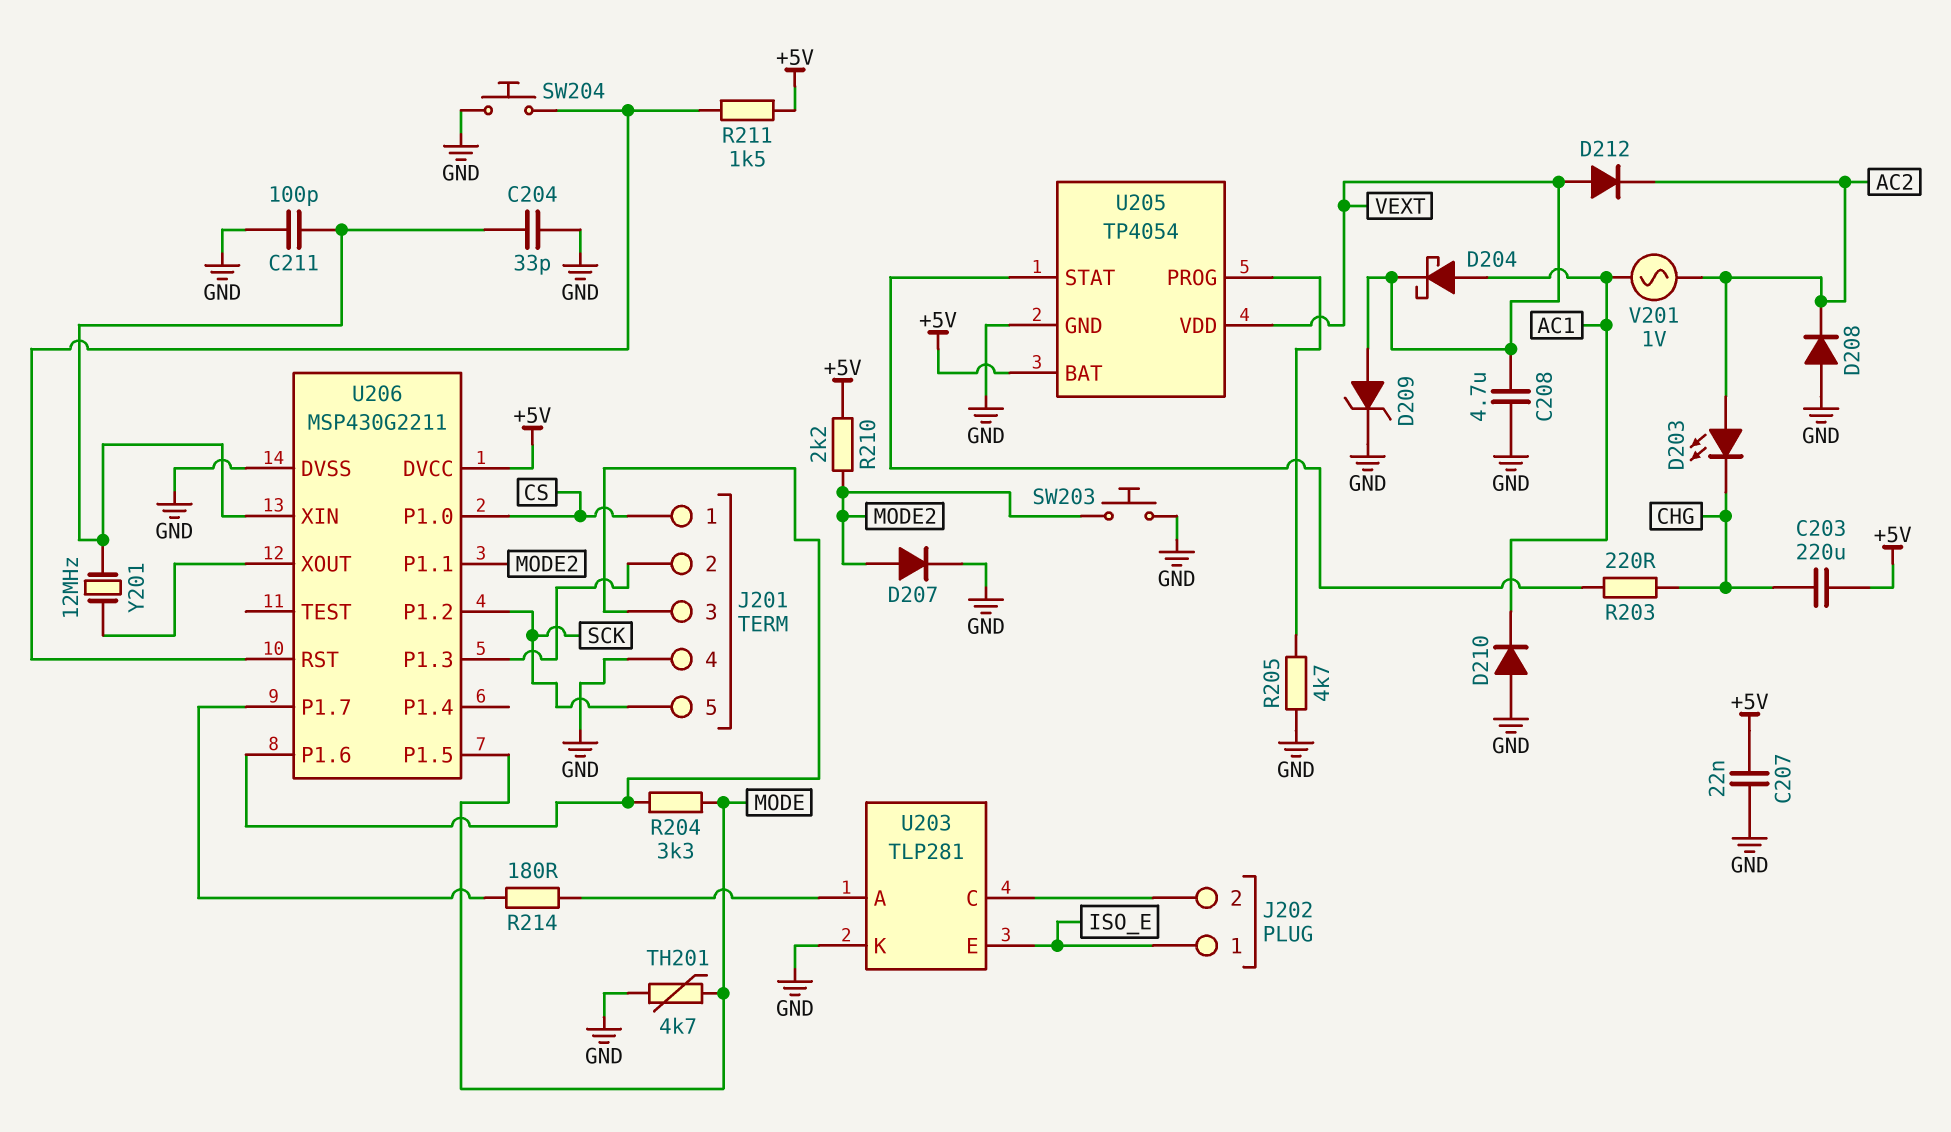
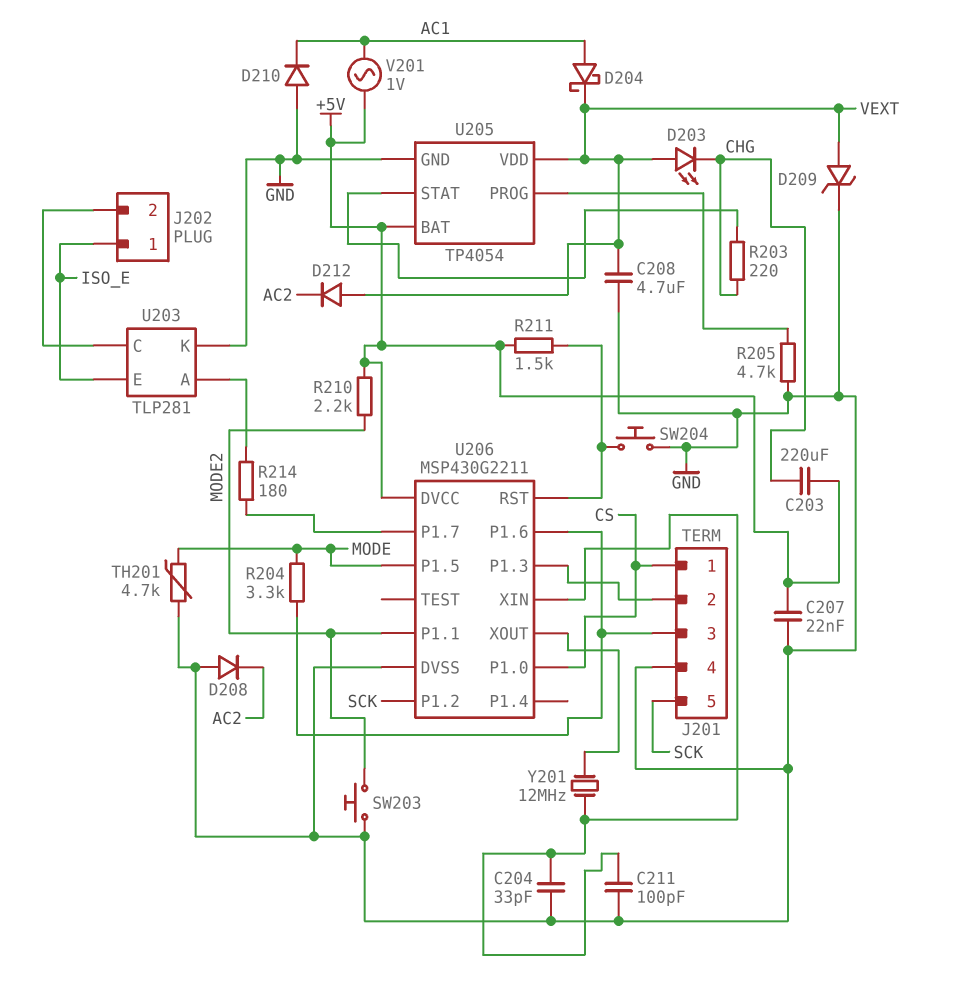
D203: LED (A AC2, K CHG) -> LED (A VEXT, K CHG)
D207: diode (A MODE2, K GND) -> none
V201: AC 1V (AC1, AC2) -> AC 1V (+5V, AC1)

